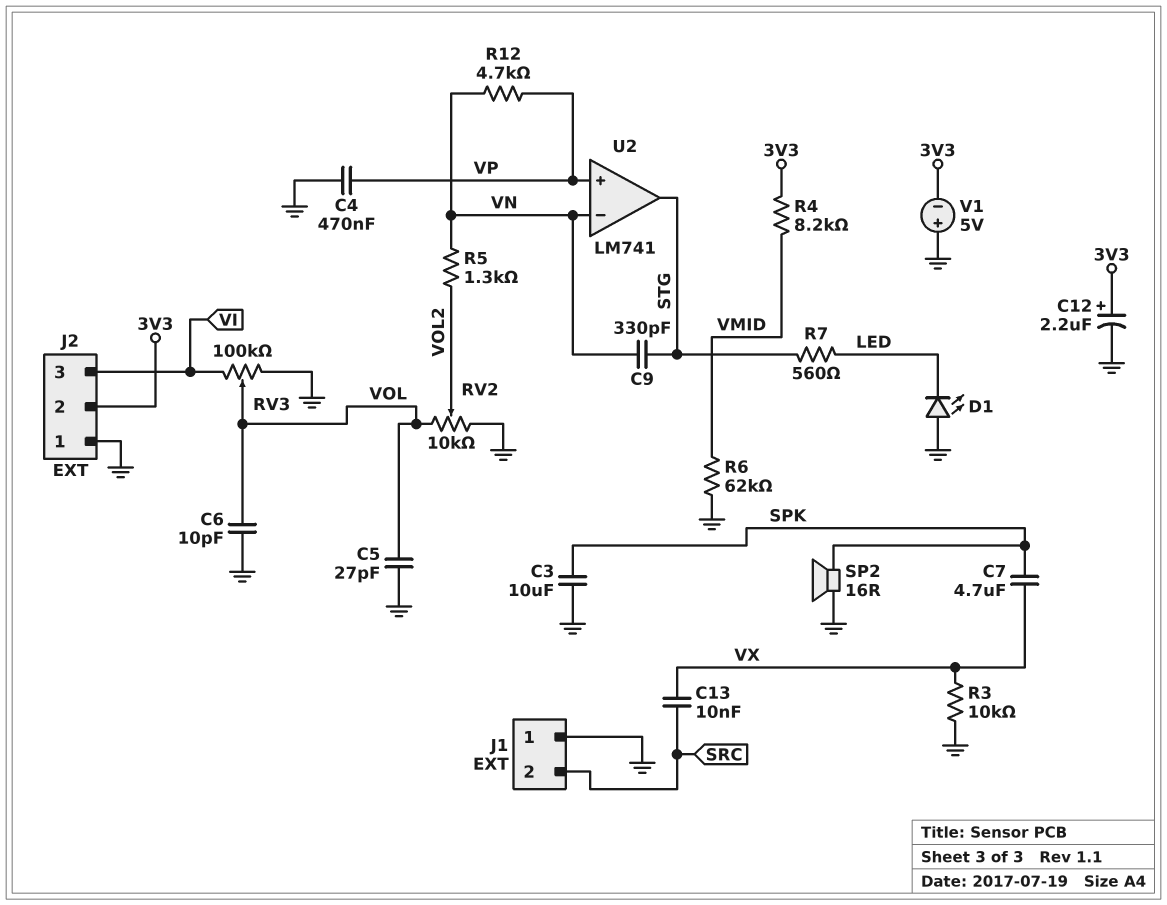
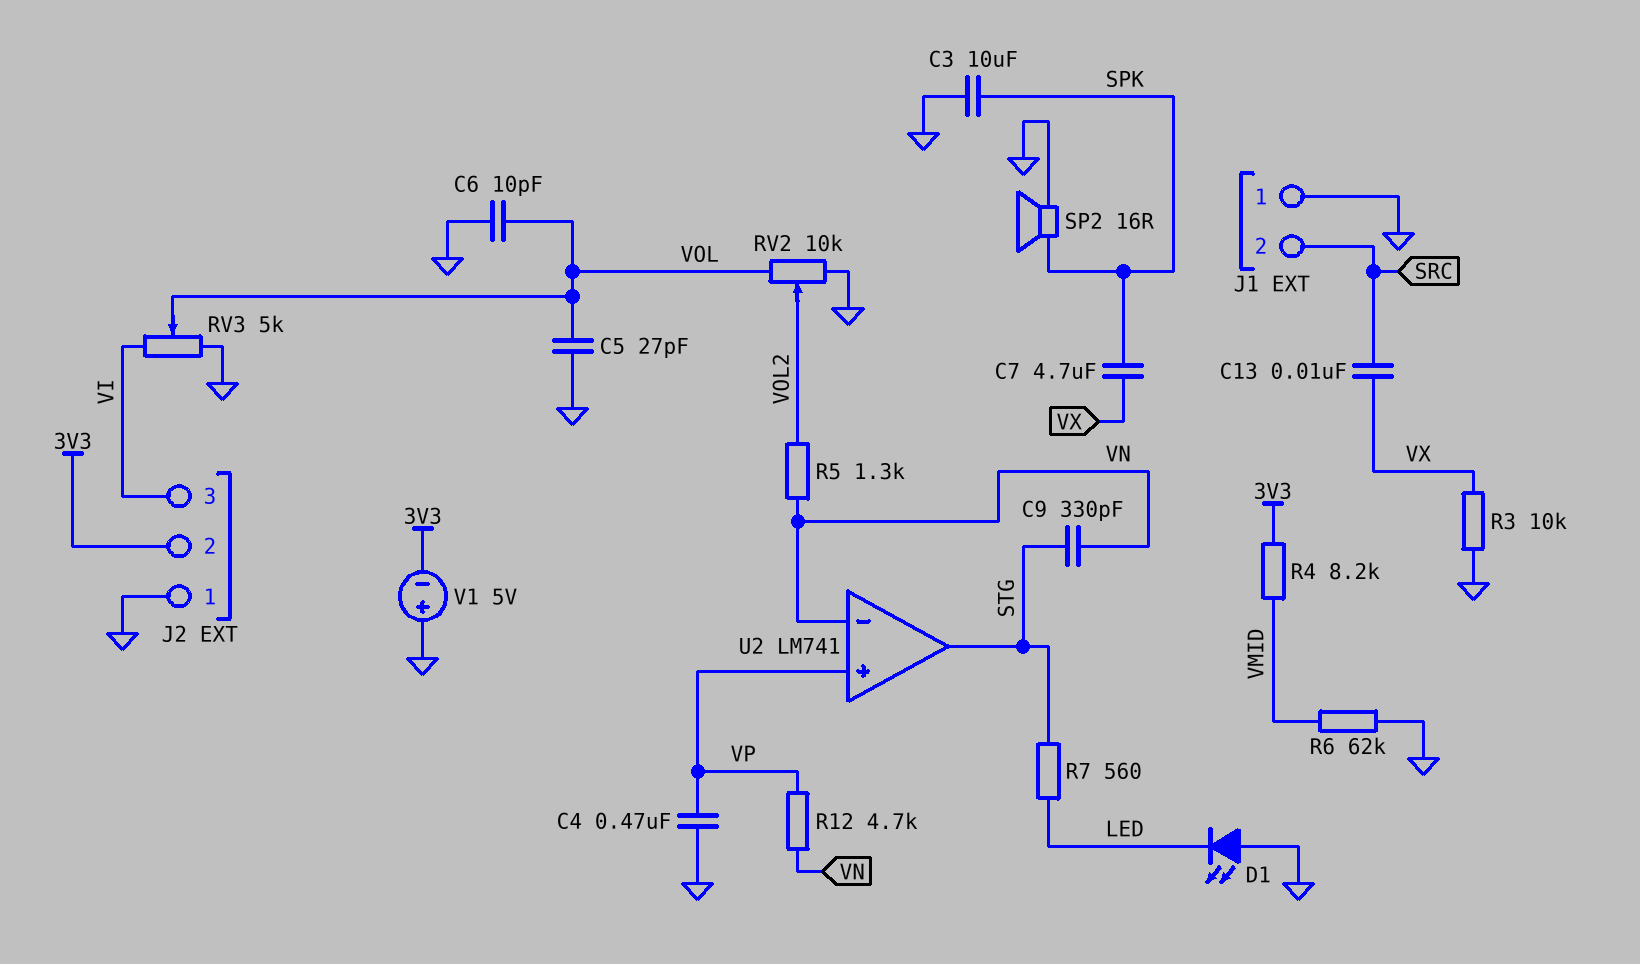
C12: 2.2uF (plus 3V3, minus GND) -> none
RV3: 100k (GND, VI, wiper VOL) -> 5k (GND, VI, wiper VOL)

